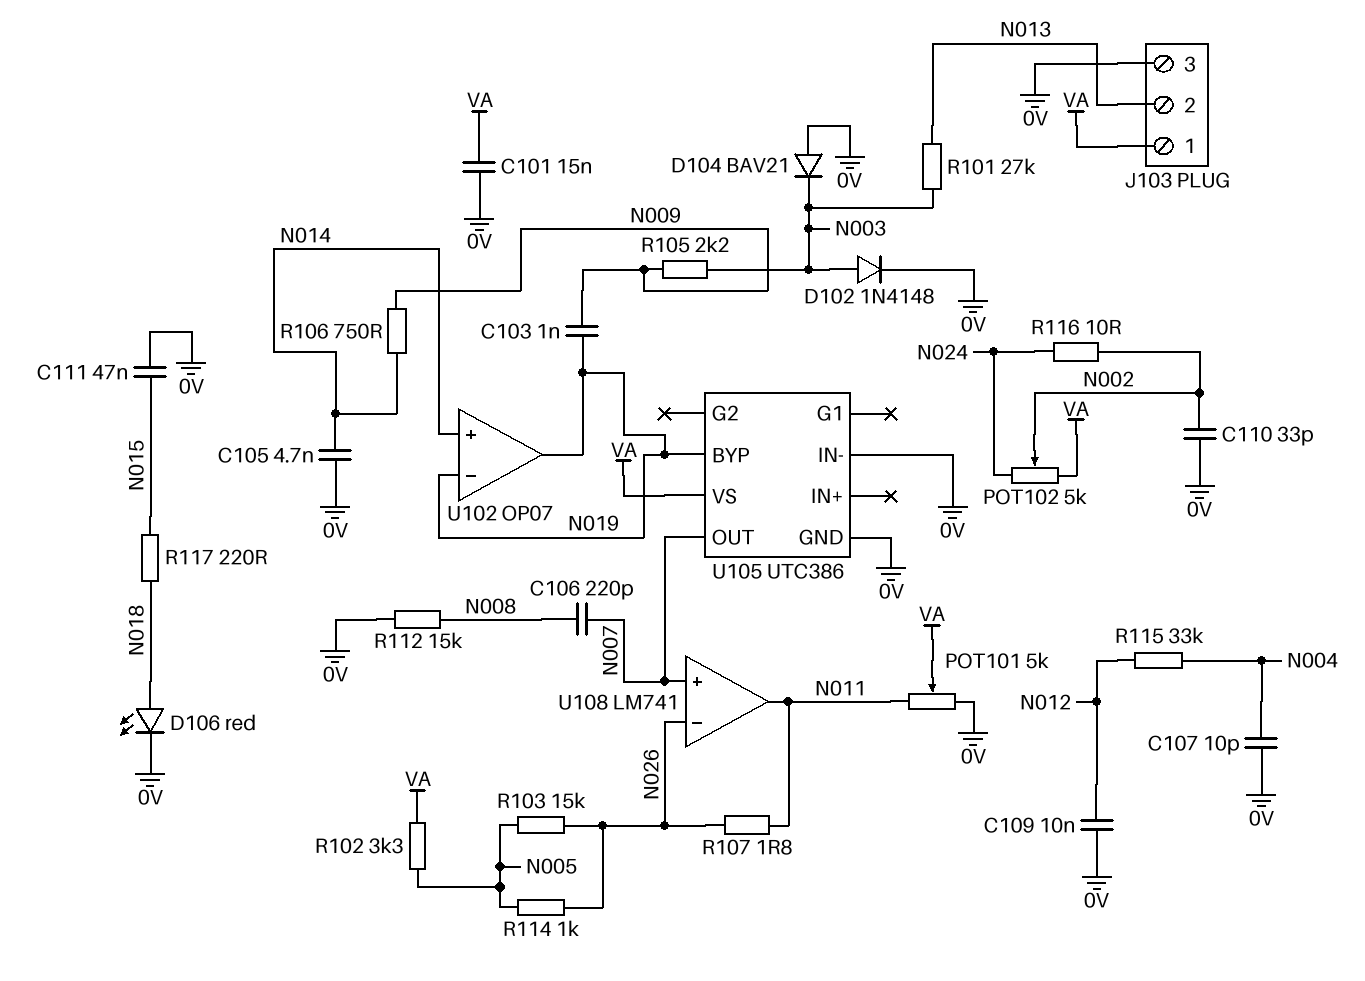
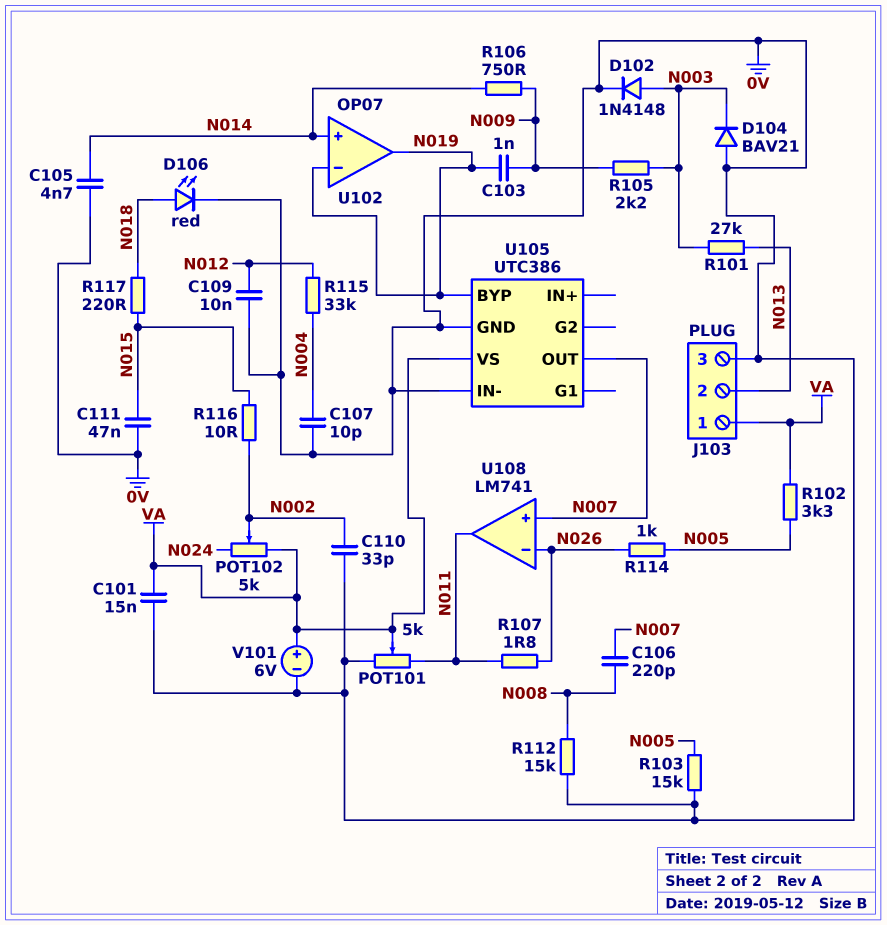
R103: 15k (N005, N026) -> 15k (0V, N005)
R116: 10 (N002, N024) -> 10 (N002, N015)
V101: none -> 6V (plus VA, minus 0V)

